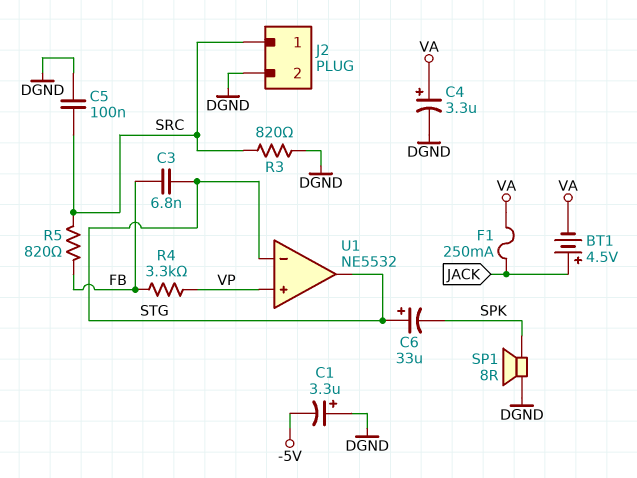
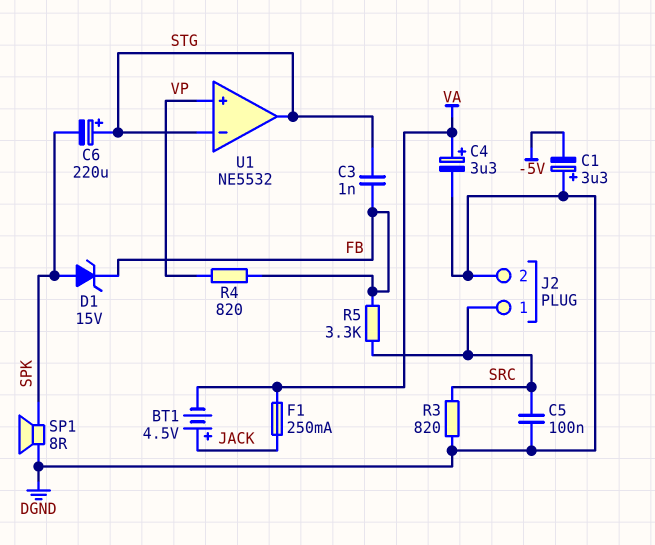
C3: 6.8nF (FB, STG) -> 1nF (FB, STG)
C6: 33uF (plus STG, minus SPK) -> 220uF (plus STG, minus SPK)
D1: none -> zener 15V (A SPK, K FB)
R4: 3.3k (FB, VP) -> 820 (FB, VP)
R5: 820 (FB, SRC) -> 3.3k (FB, SRC)

